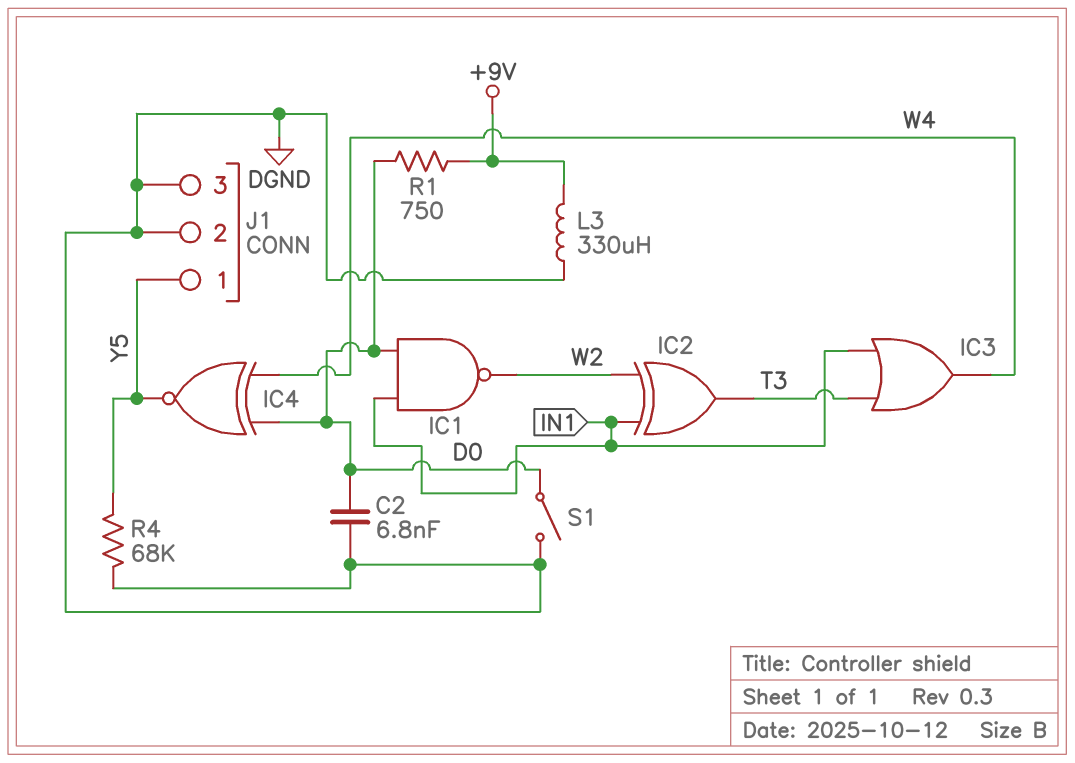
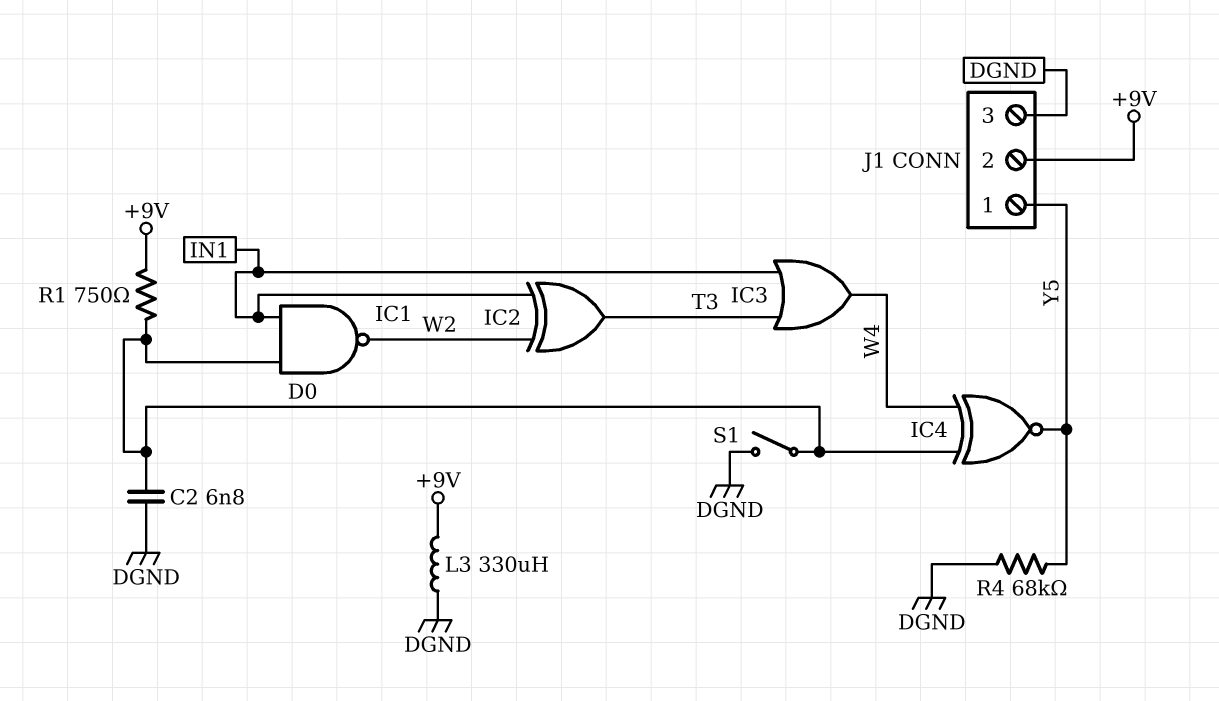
J1 pin 2: DGND -> +9V

